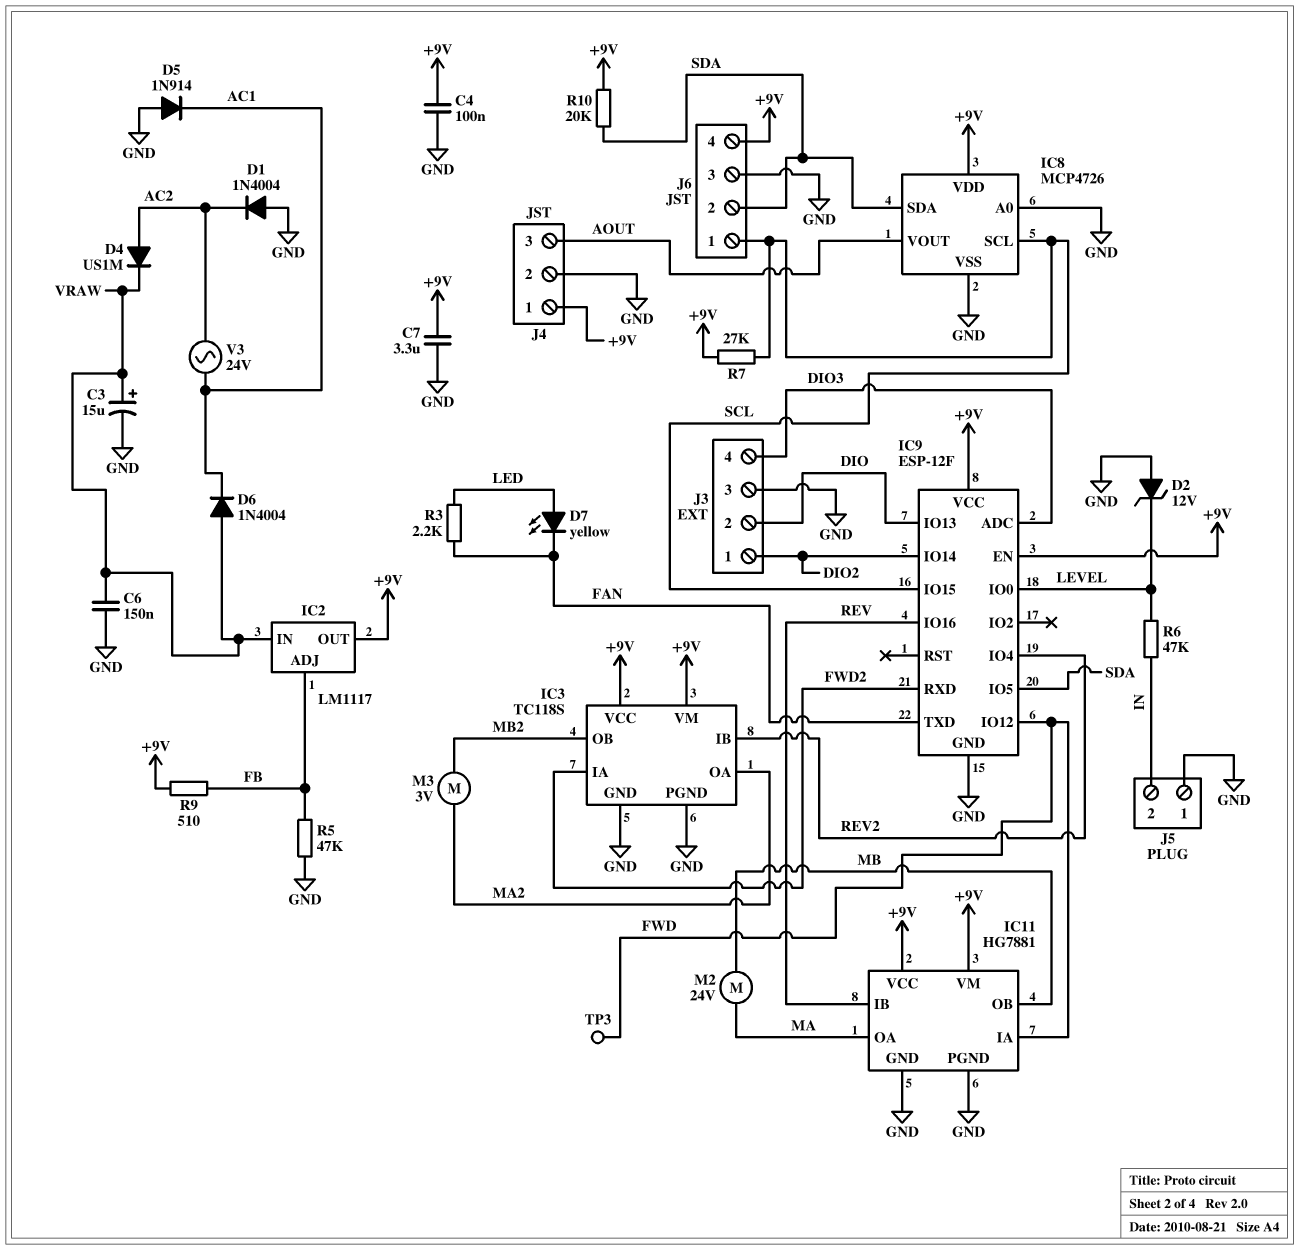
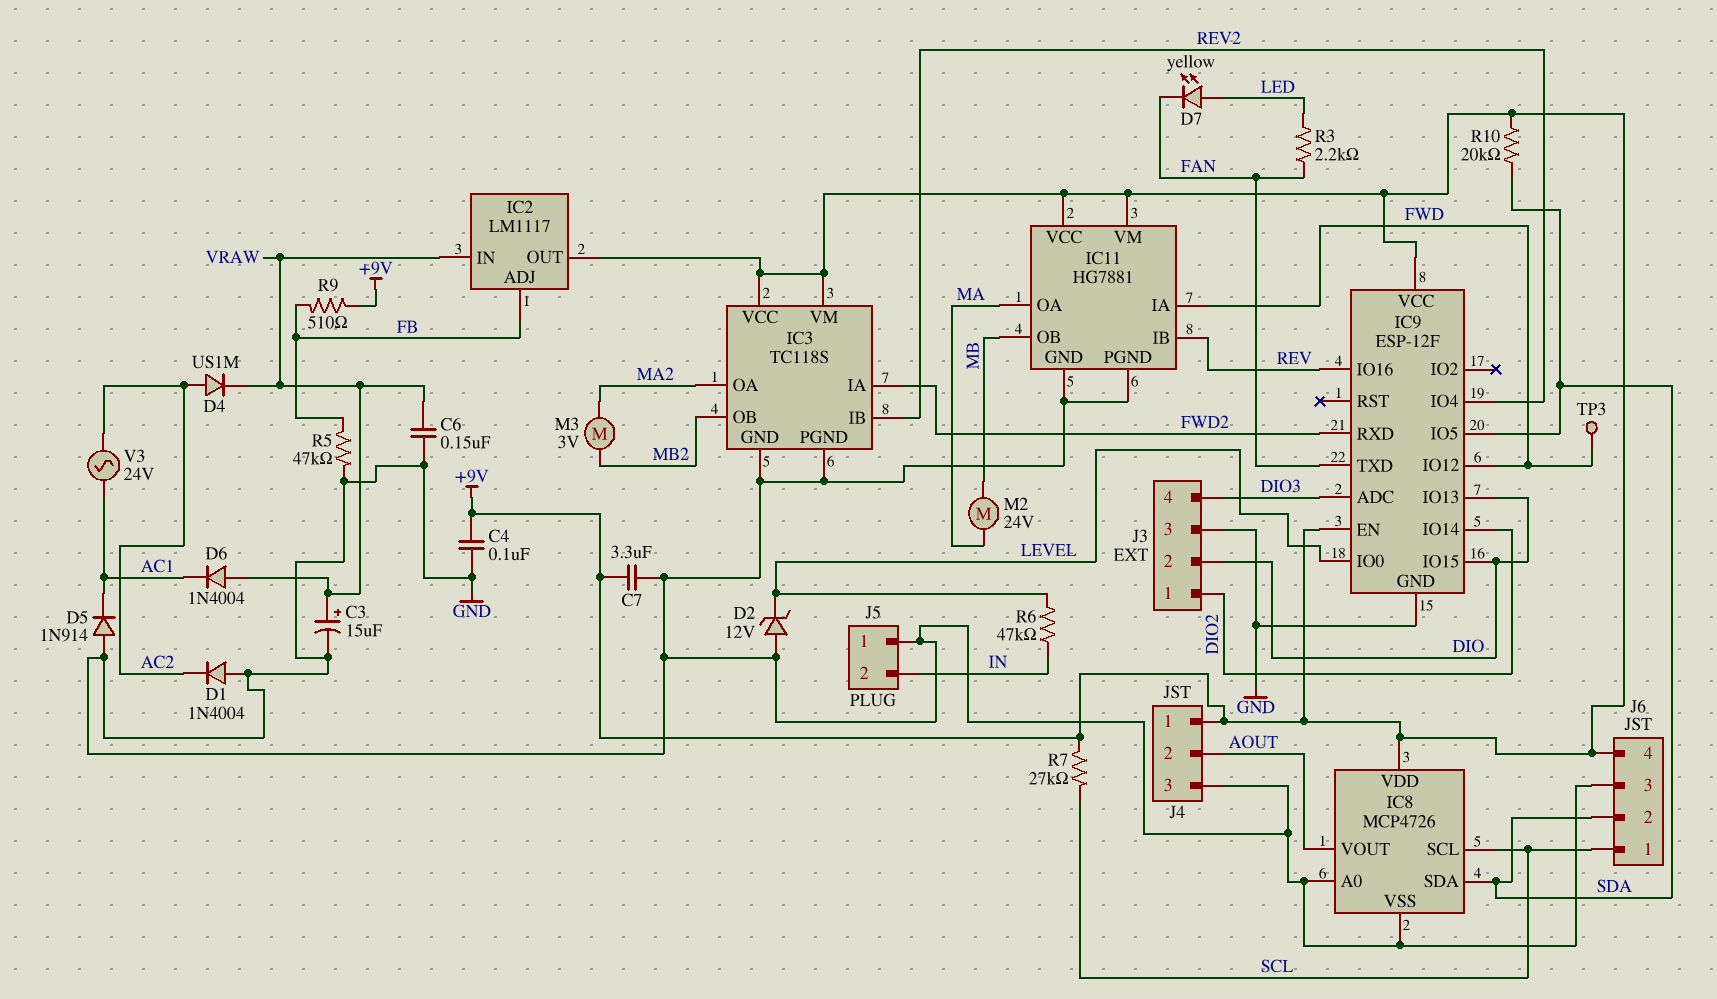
IC9 pin IO15: SCL -> DIO
J4 pin 2: GND -> AOUT
J4 pin 3: AOUT -> GND

